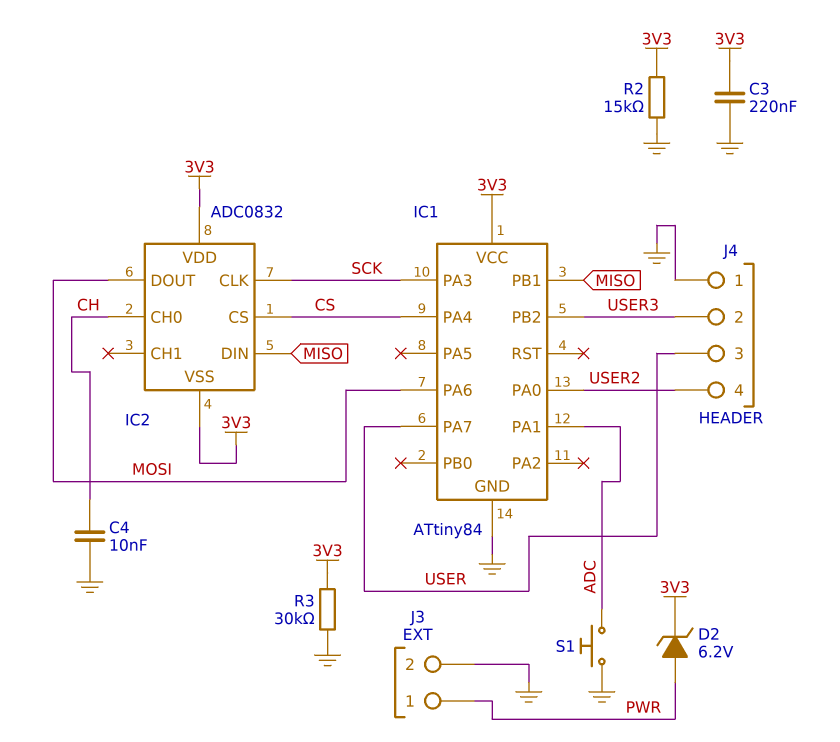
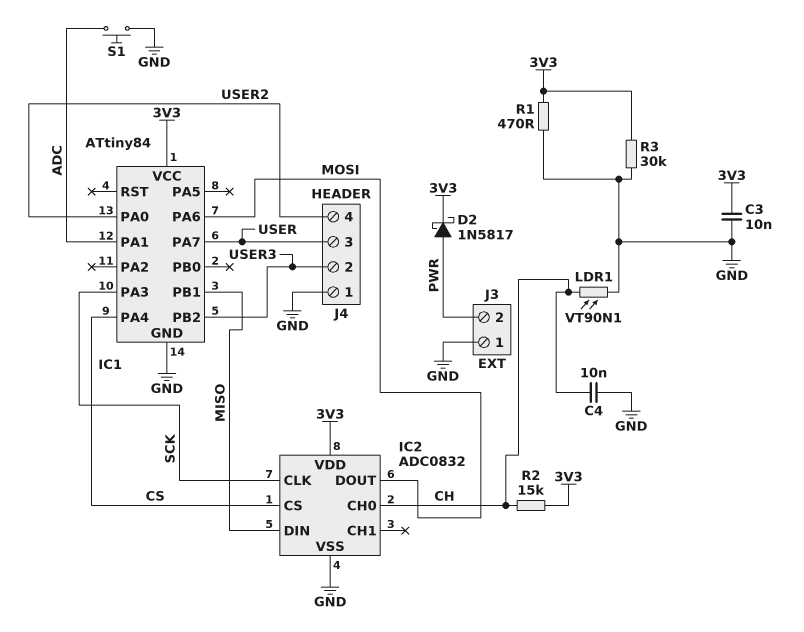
C3: 220nF (3V3, GND) -> 10nF (3V3, GND)
D2: zener 6.2V (A PWR, K 3V3) -> schottky 1N5817 (A PWR, K 3V3)
IC2 pin VSS: 3V3 -> GND
J3 pin 1: PWR -> GND
J3 pin 2: GND -> PWR
LDR1: none -> VT90N1 (CH, GND)
R1: none -> 470 (3V3, GND)
R2: 15k (3V3, GND) -> 15k (3V3, CH)

